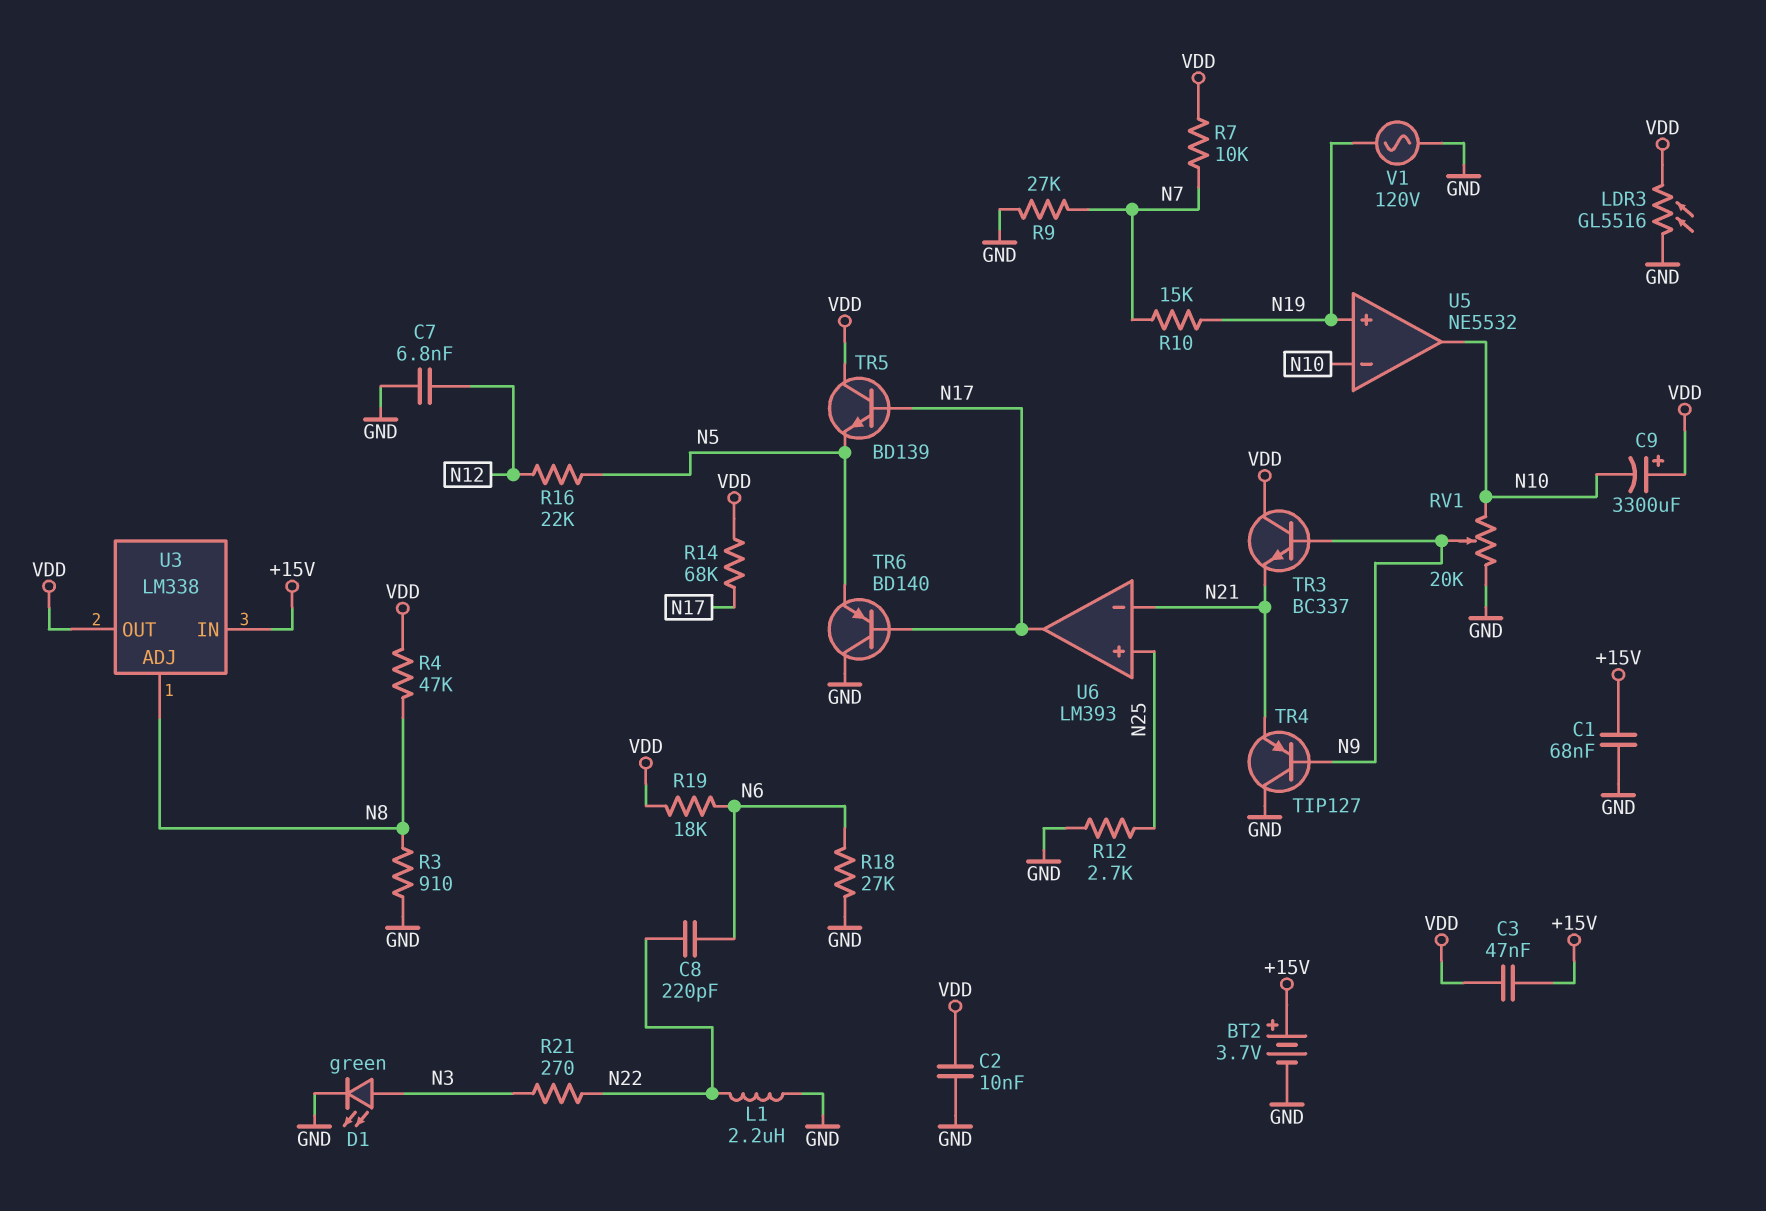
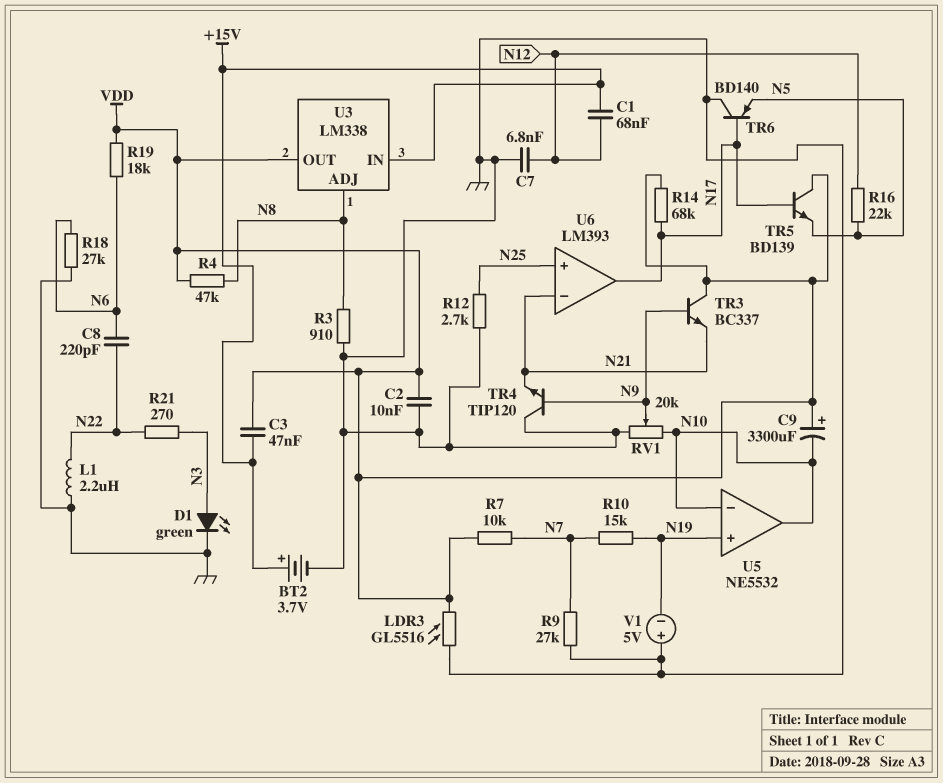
C1: 68nF (+15V, GND) -> 68nF (+15V, N12)
TR4: PNP TIP127 (B N9, C GND, E N21) -> NPN TIP120 (B N9, C GND, E N21)
V1: AC 120V (GND, N19) -> 5V (plus GND, minus N19)

